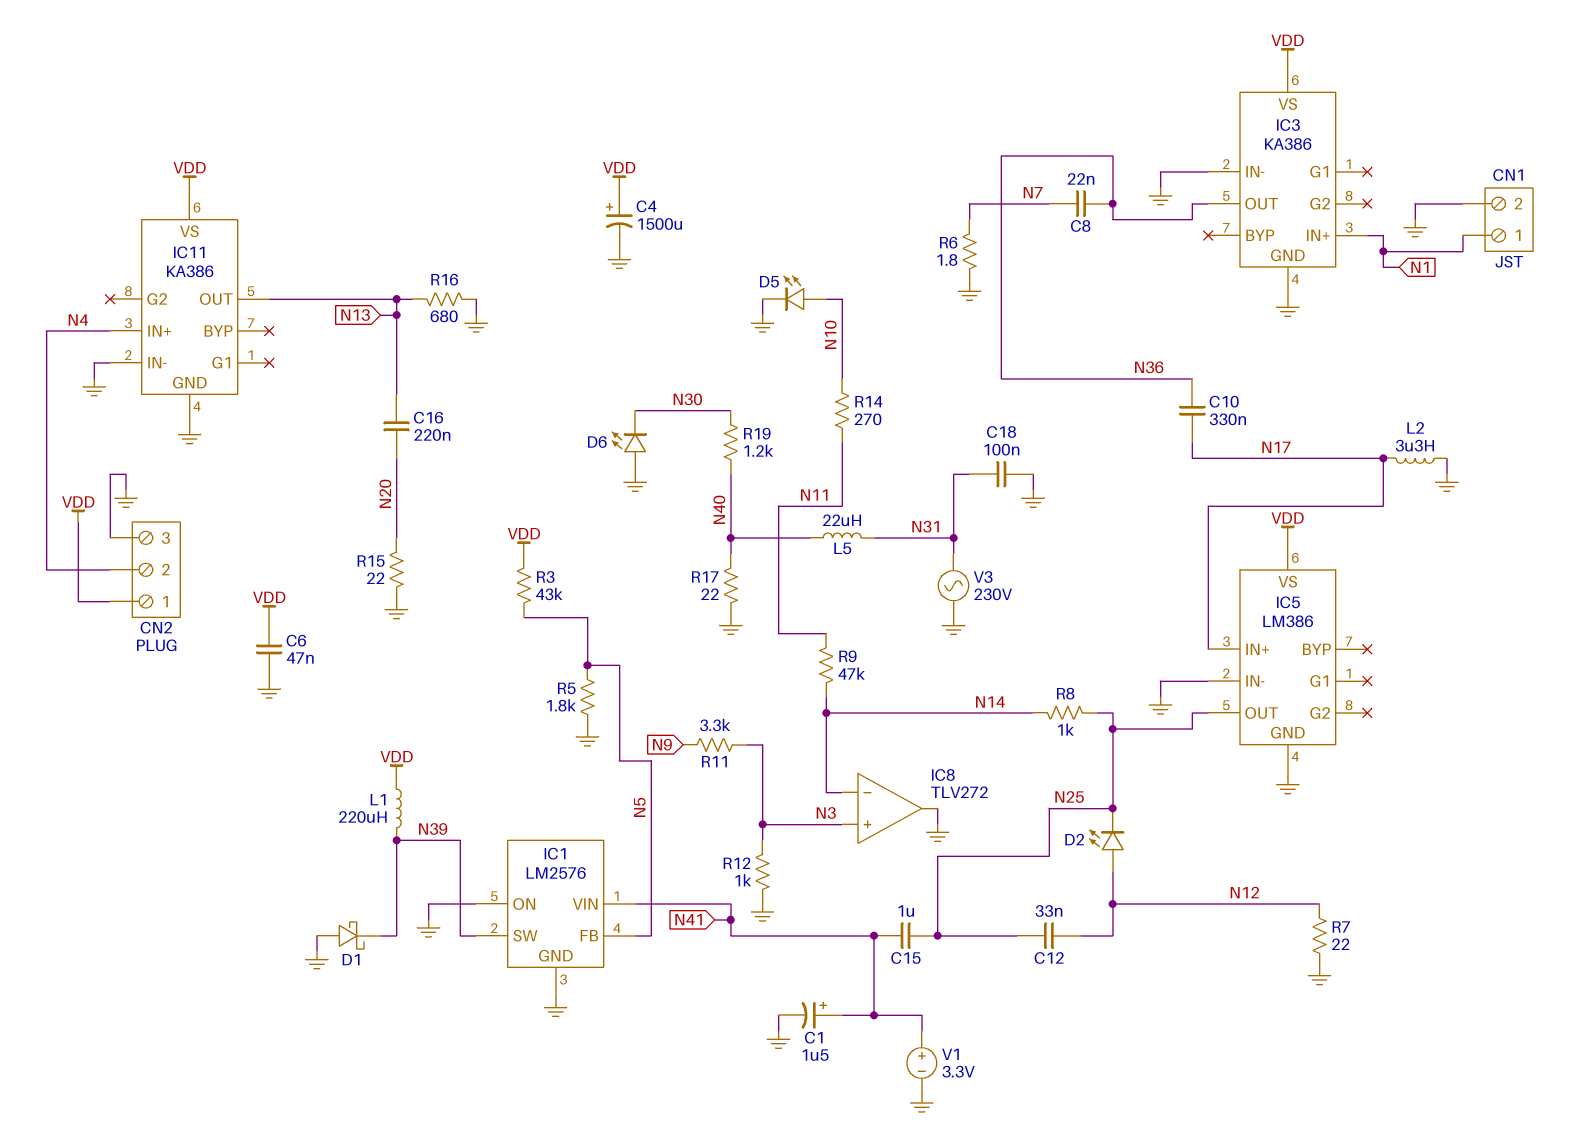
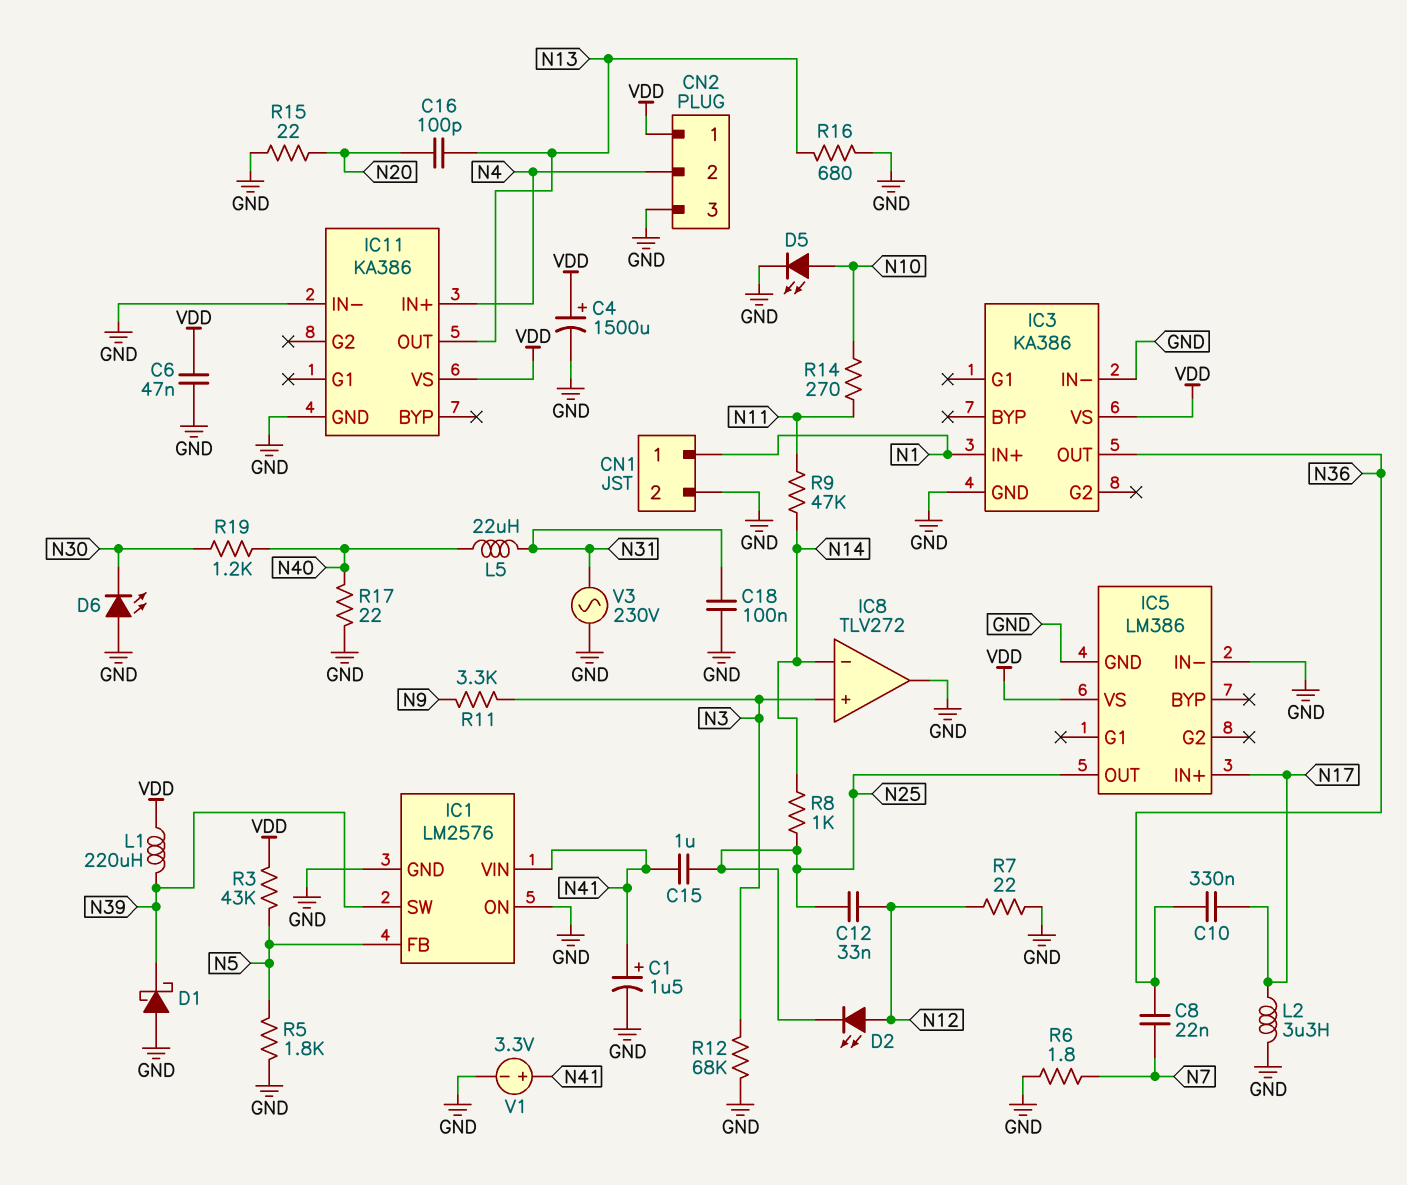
C16: 220nF (N13, N20) -> 100pF (N13, N20)
R12: 1k (GND, N3) -> 68k (GND, N3)

